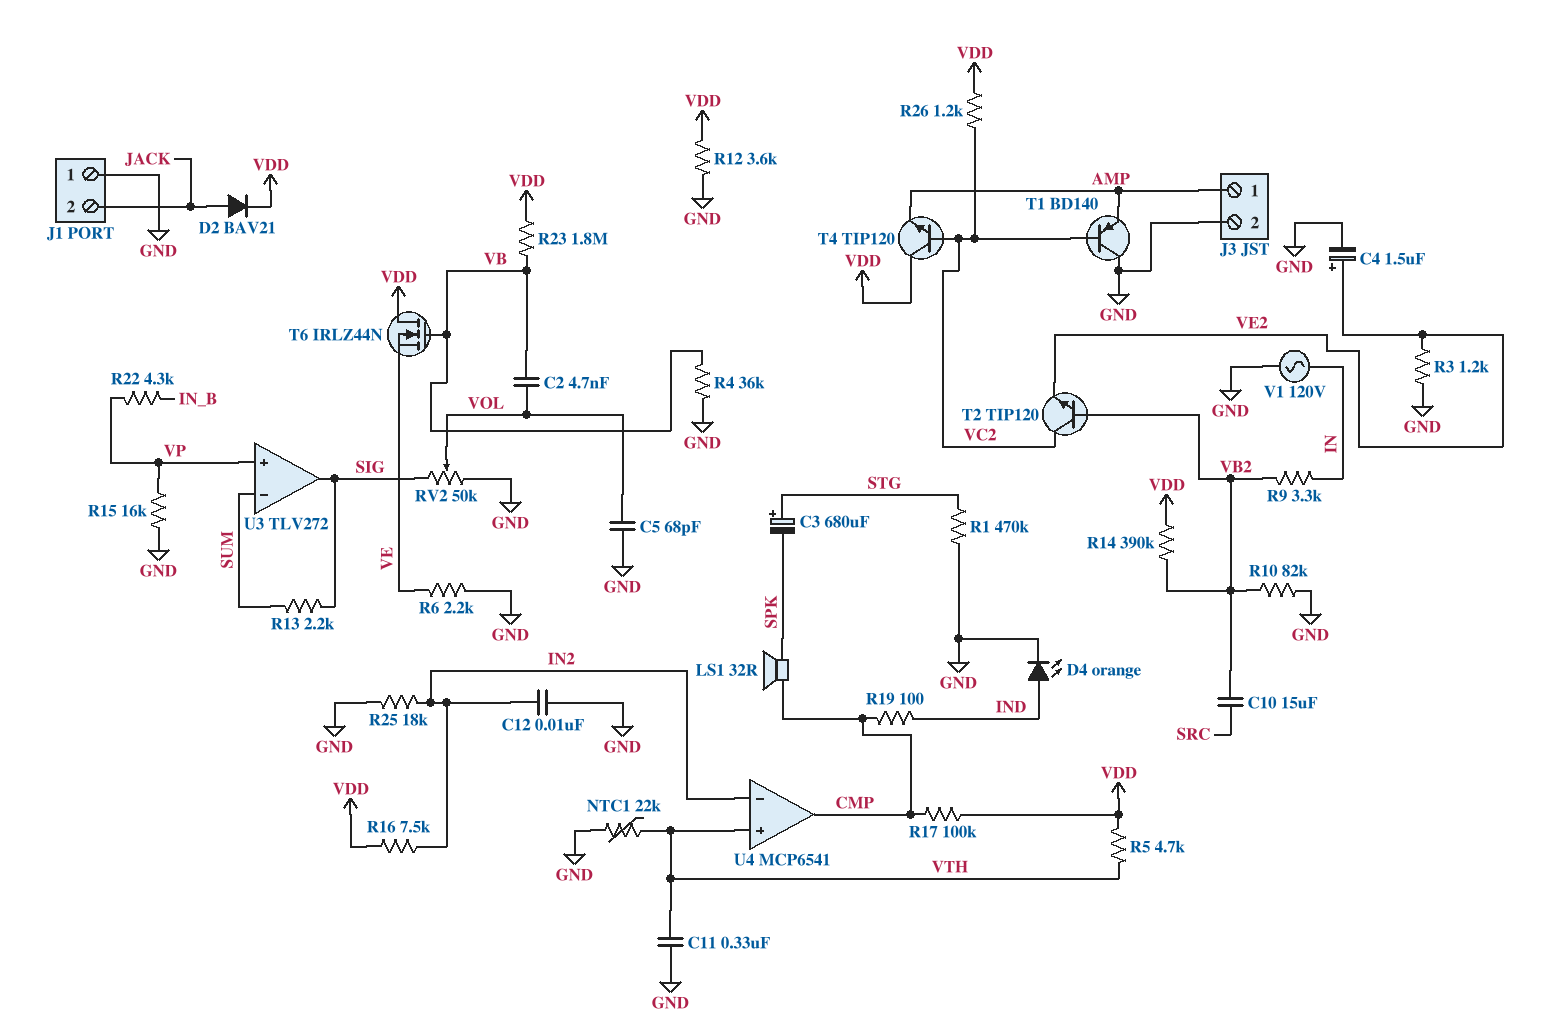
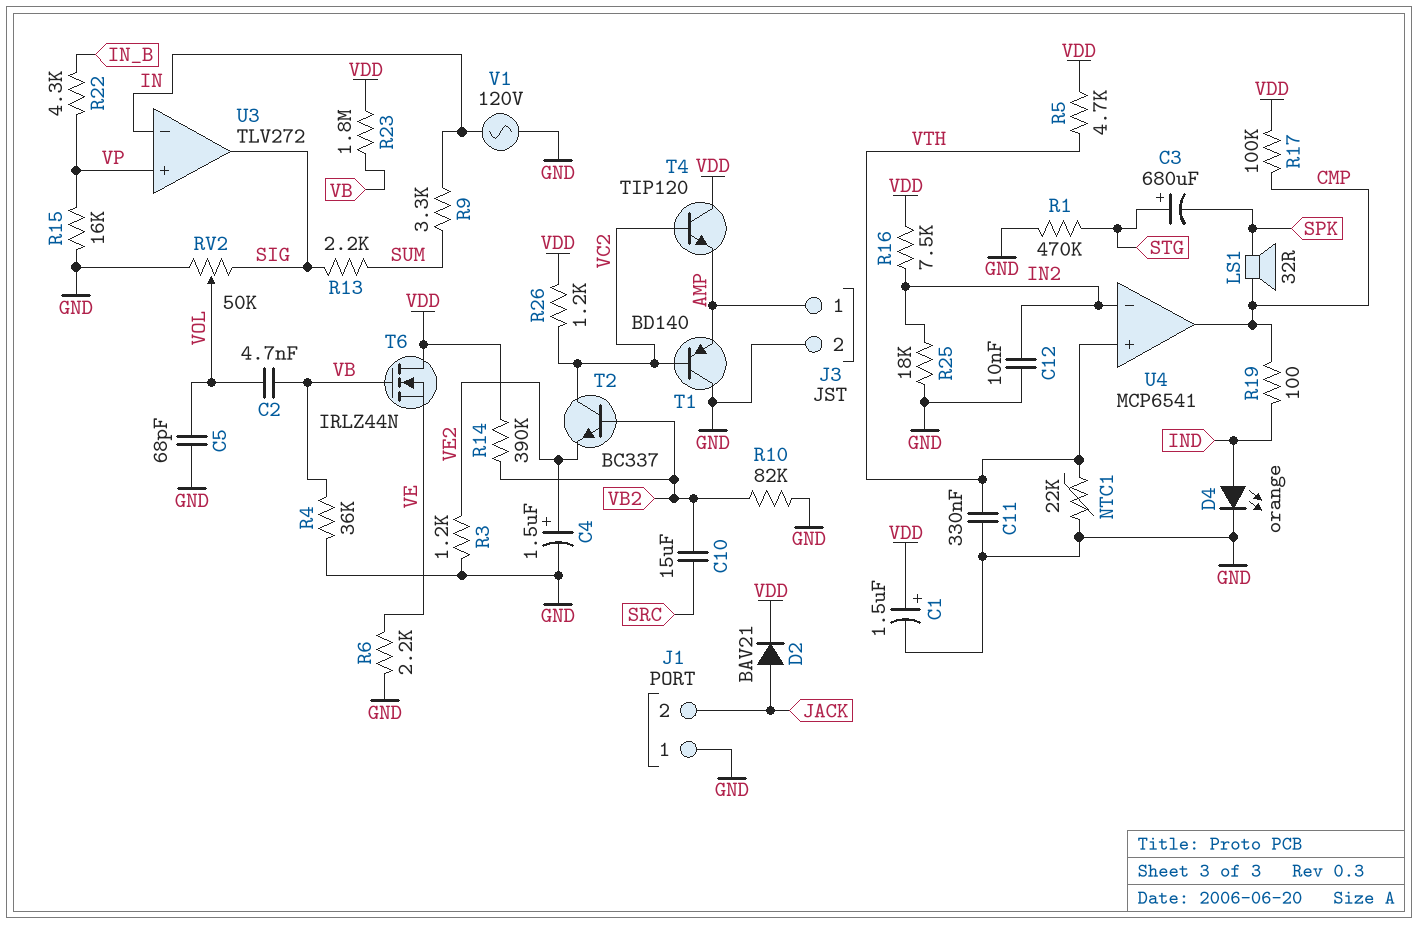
C1: none -> 1.5uF (plus VDD, minus GND)
R9: 3.3k (IN, VB2) -> 3.3k (IN, SUM)
R12: 3.6k (GND, VDD) -> none
T2: NPN TIP120 (B VB2, C VC2, E VE2) -> NPN BC337 (B VB2, C VC2, E VE2)
U3 pin in-: SUM -> IN

